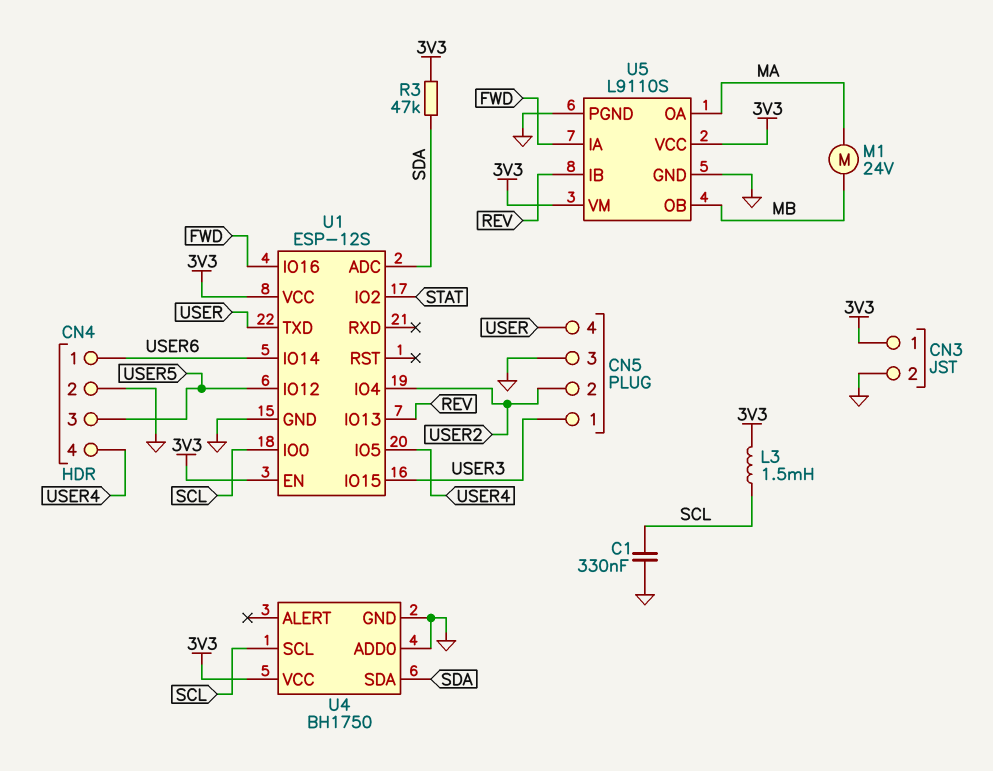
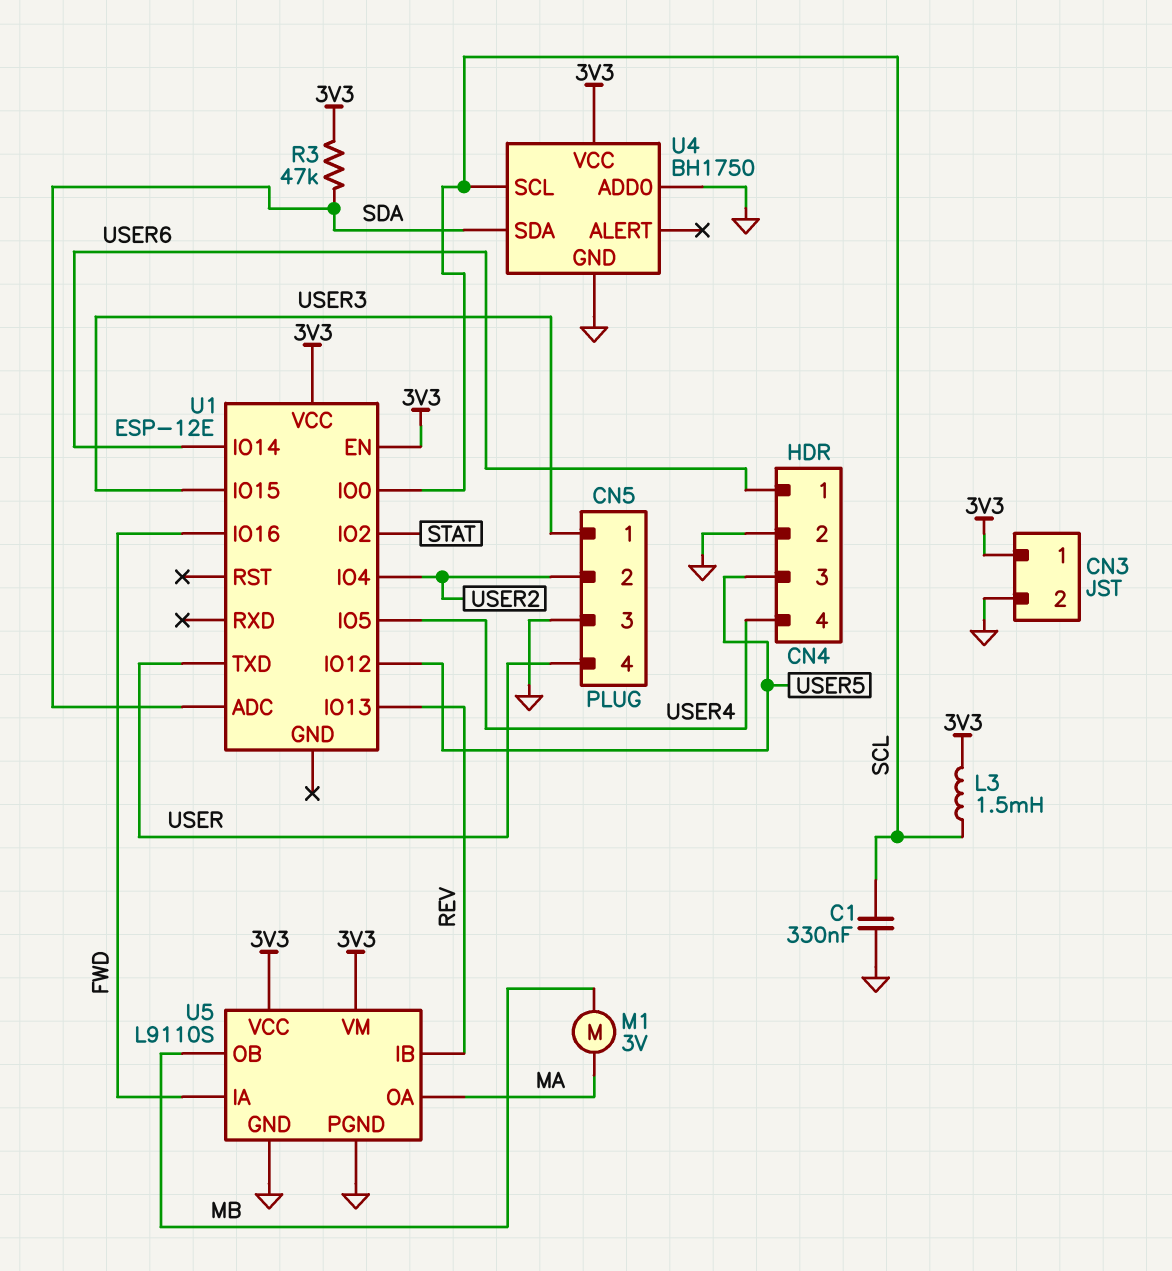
M1: motor 24V (MA, MB) -> motor 3V (MA, MB)
U1: ESP-12S -> ESP-12E
U1 pin GND: GND -> none

